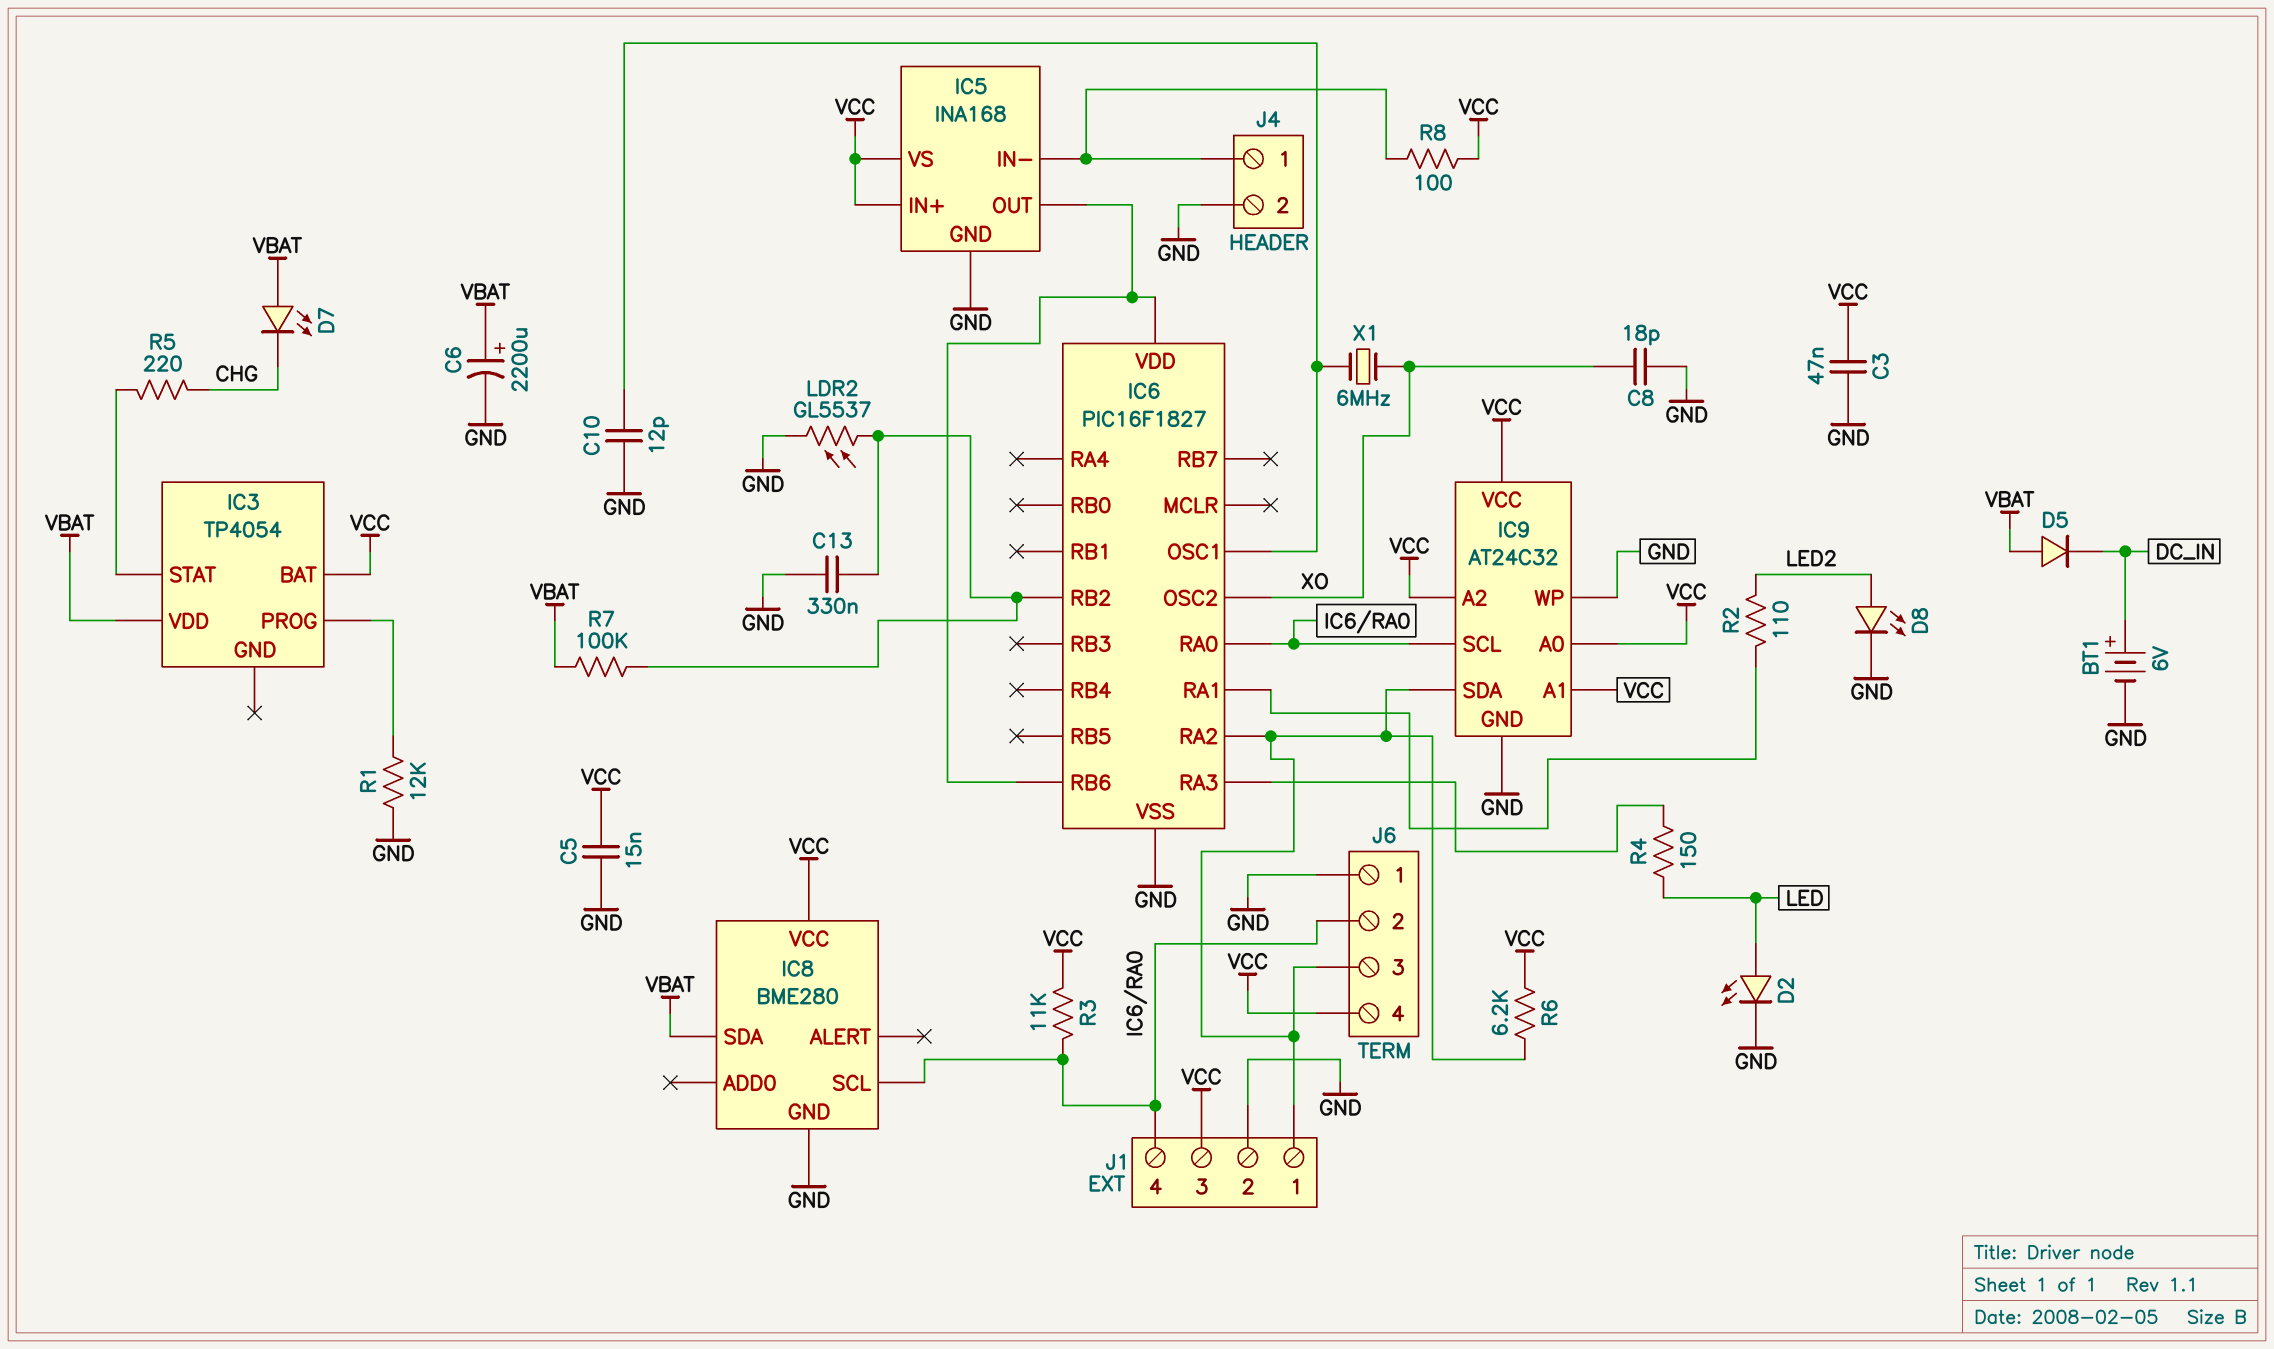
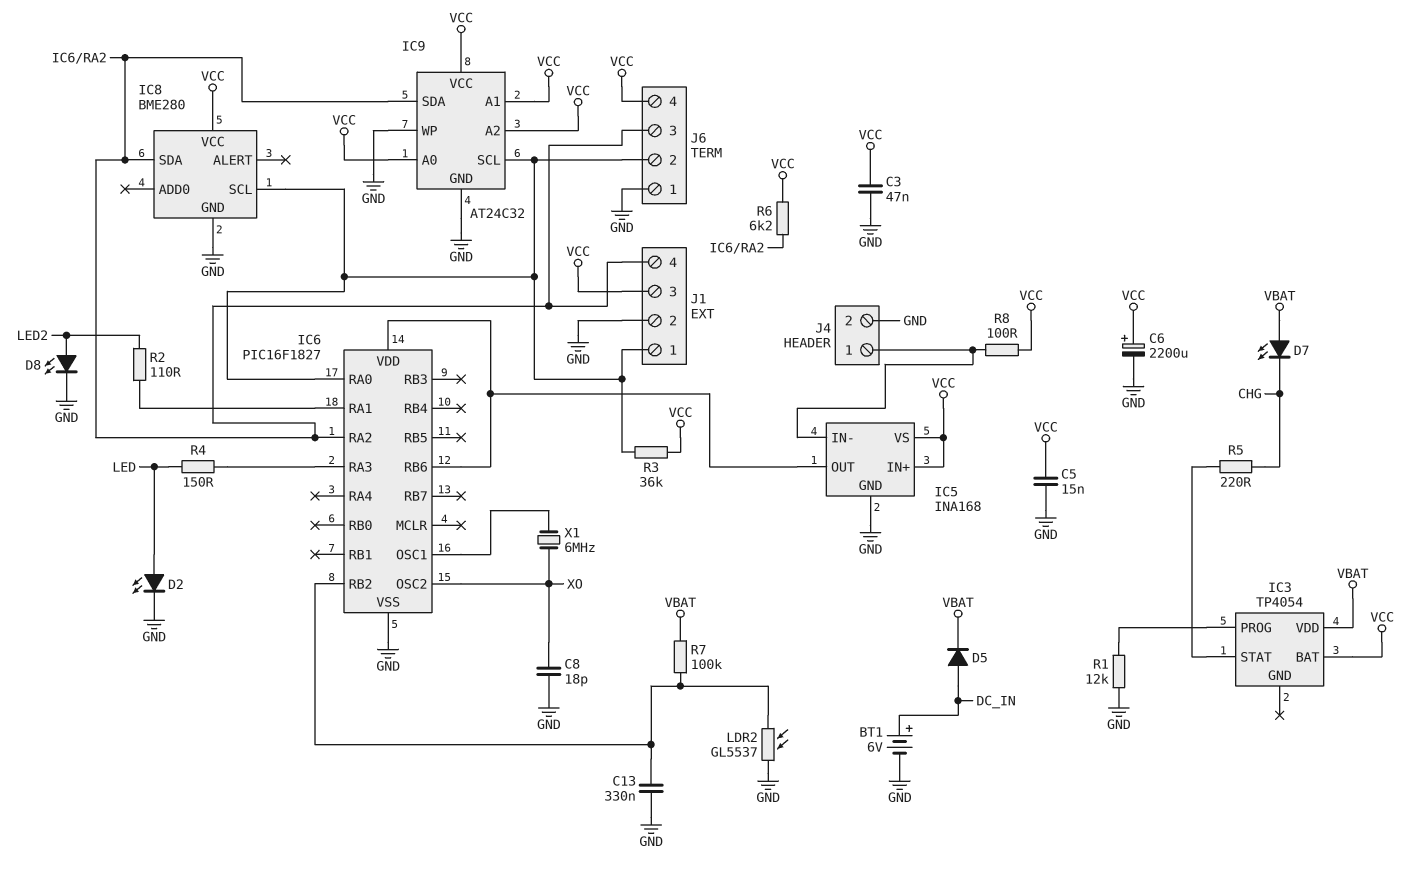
C6: 2200uF (plus VBAT, minus GND) -> 2200uF (plus VCC, minus GND)
C10: 12pF (GND, IC6/OSC1) -> none
D5: diode (A VBAT, K DC_IN) -> diode (A DC_IN, K VBAT)
IC8 pin SDA: VBAT -> IC6/RA2
J1 pin 1: IC6/RA2 -> IC6/RA0
J1 pin 4: IC6/RA0 -> IC6/RA2
R3: 11k (IC6/RA0, VCC) -> 36k (IC6/RA0, VCC)

